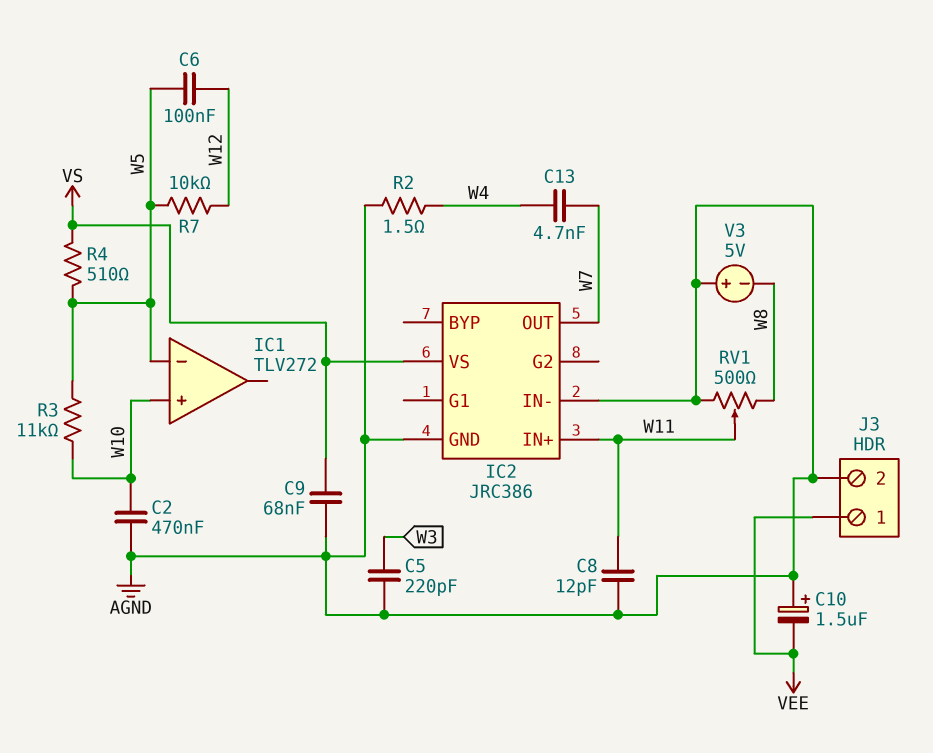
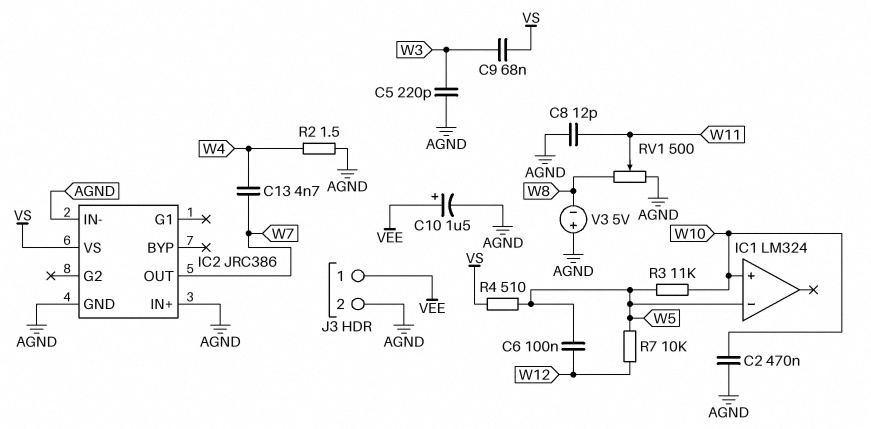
C9: 68nF (AGND, VS) -> 68nF (VS, W3)
C10: 1.5uF (plus AGND, minus VEE) -> 1.5uF (plus VEE, minus AGND)
IC1: TLV272 -> LM324
IC2 pin IN+: W11 -> AGND

